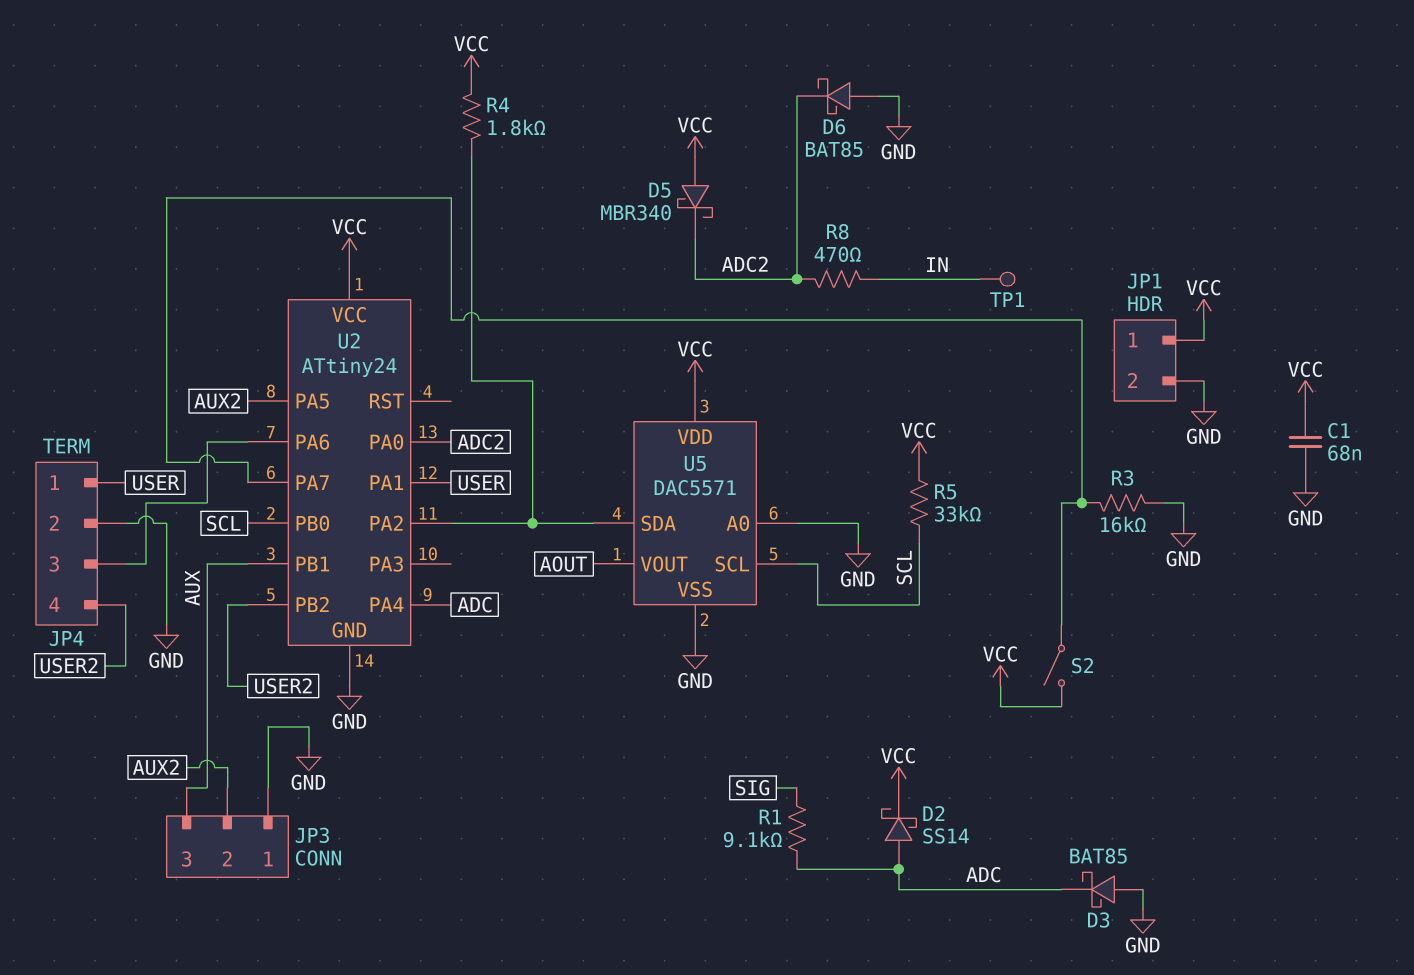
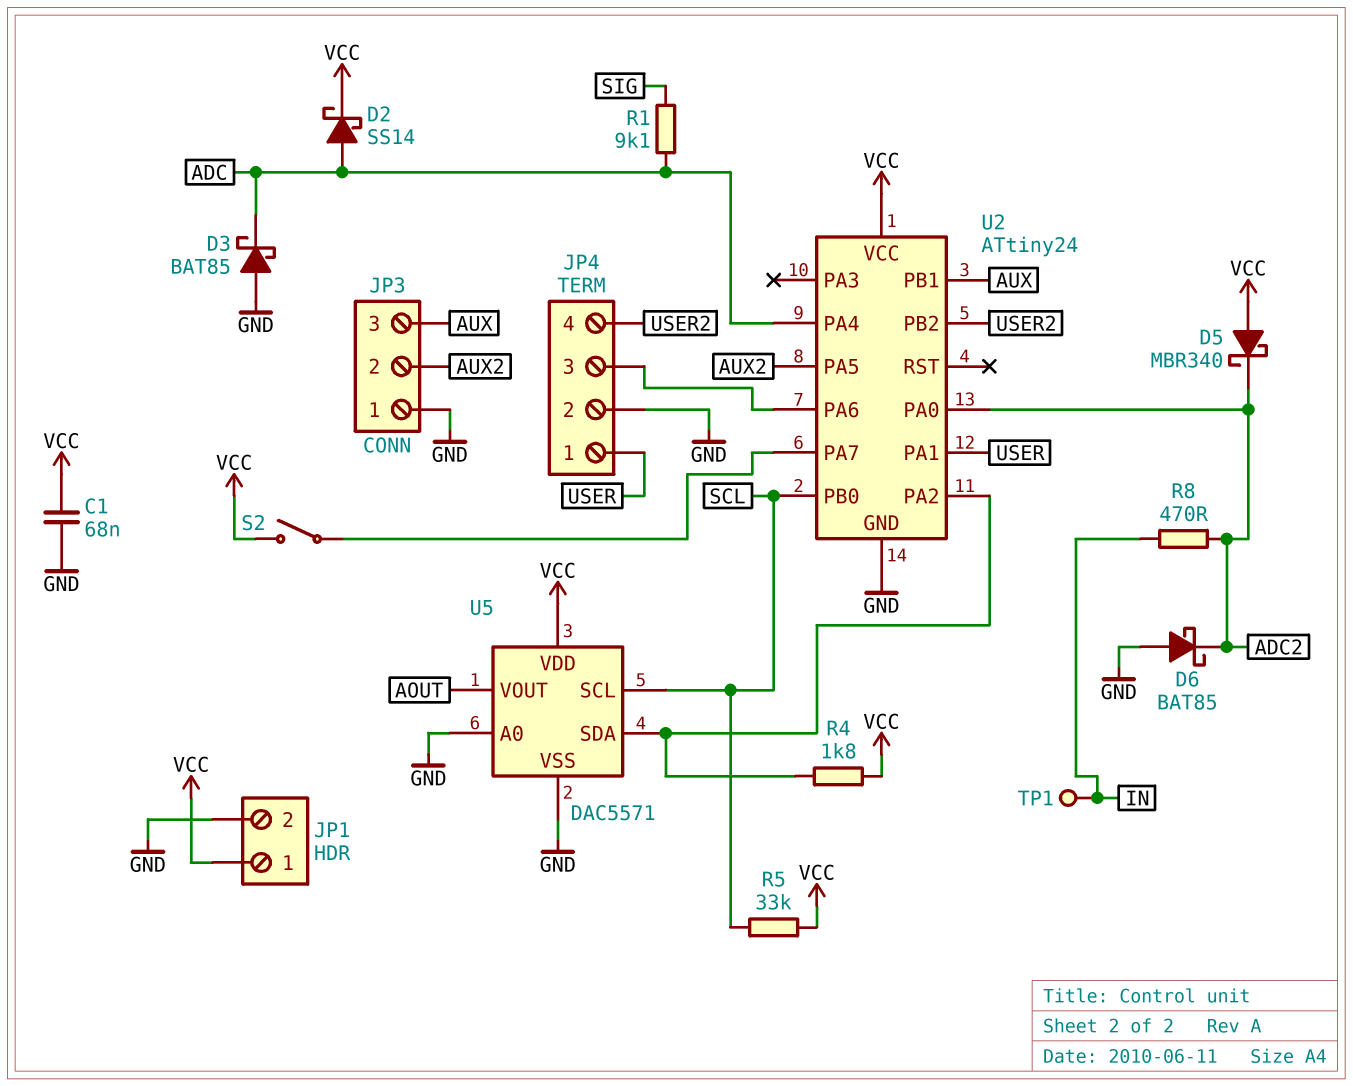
R3: 16k (GND, U2/PA7) -> none

